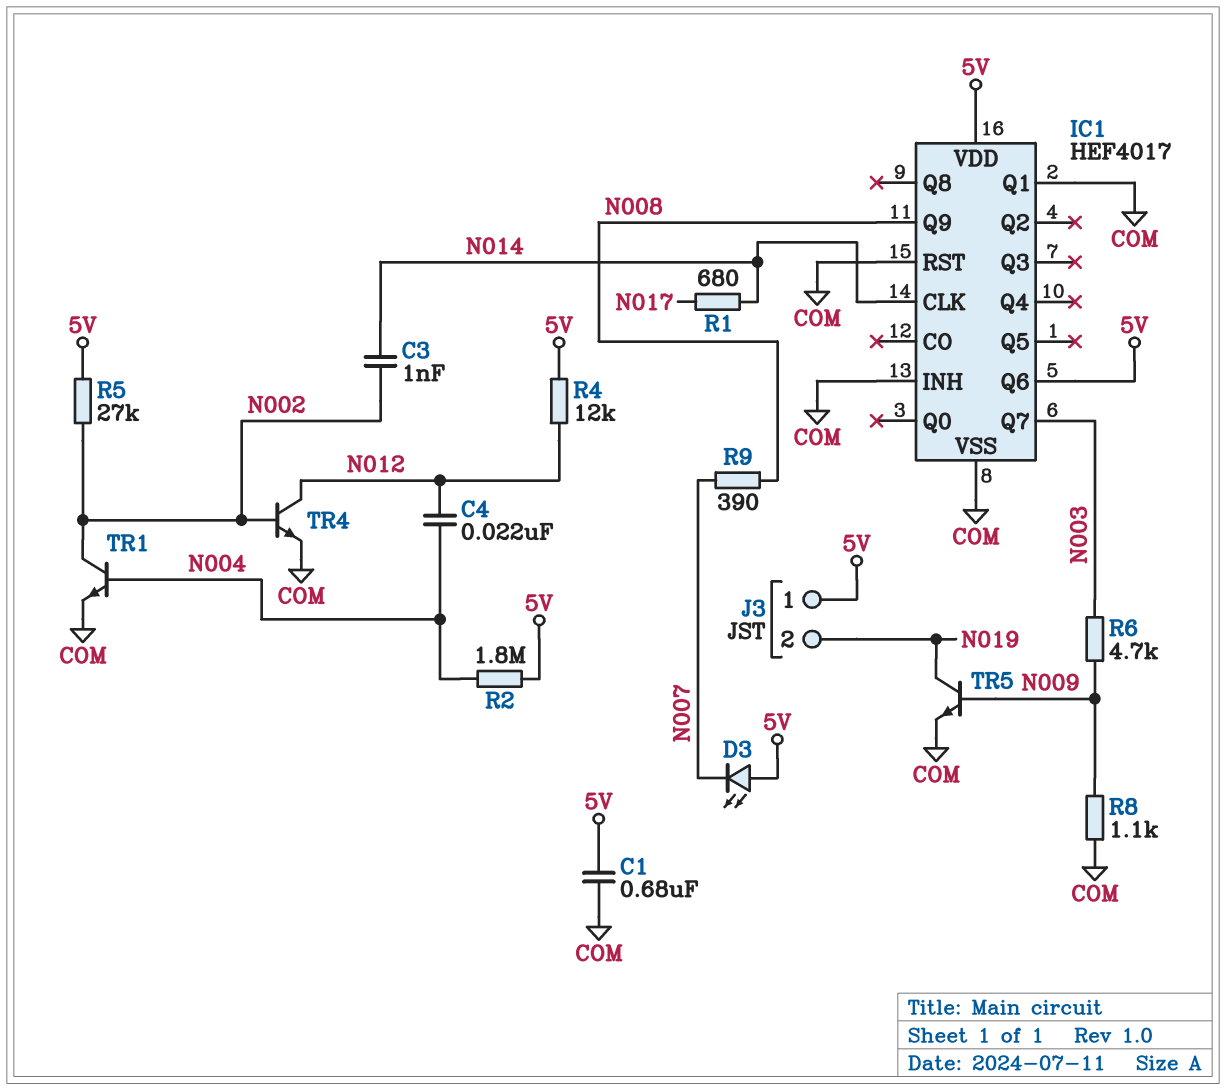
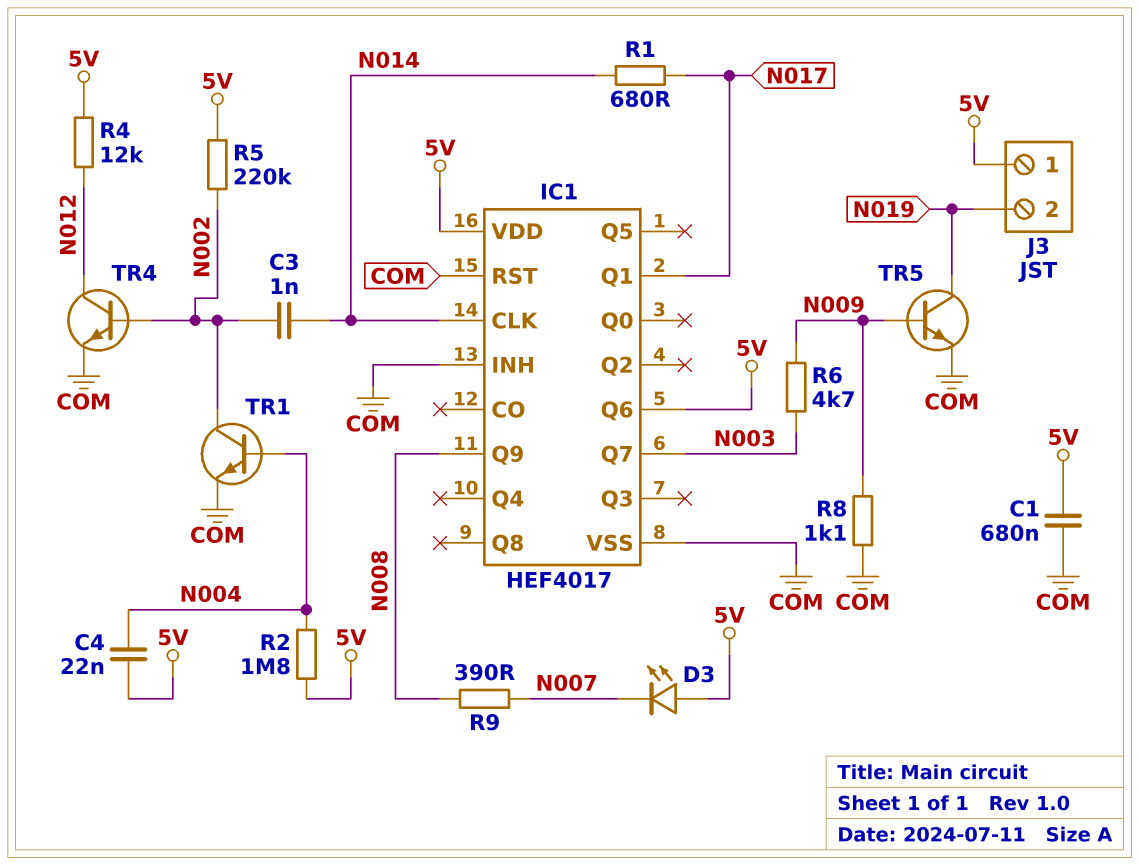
C4: 22nF (N004, N012) -> 22nF (5V, N004)
IC1 pin Q1: COM -> N017
R5: 27k (5V, N002) -> 220k (5V, N002)

